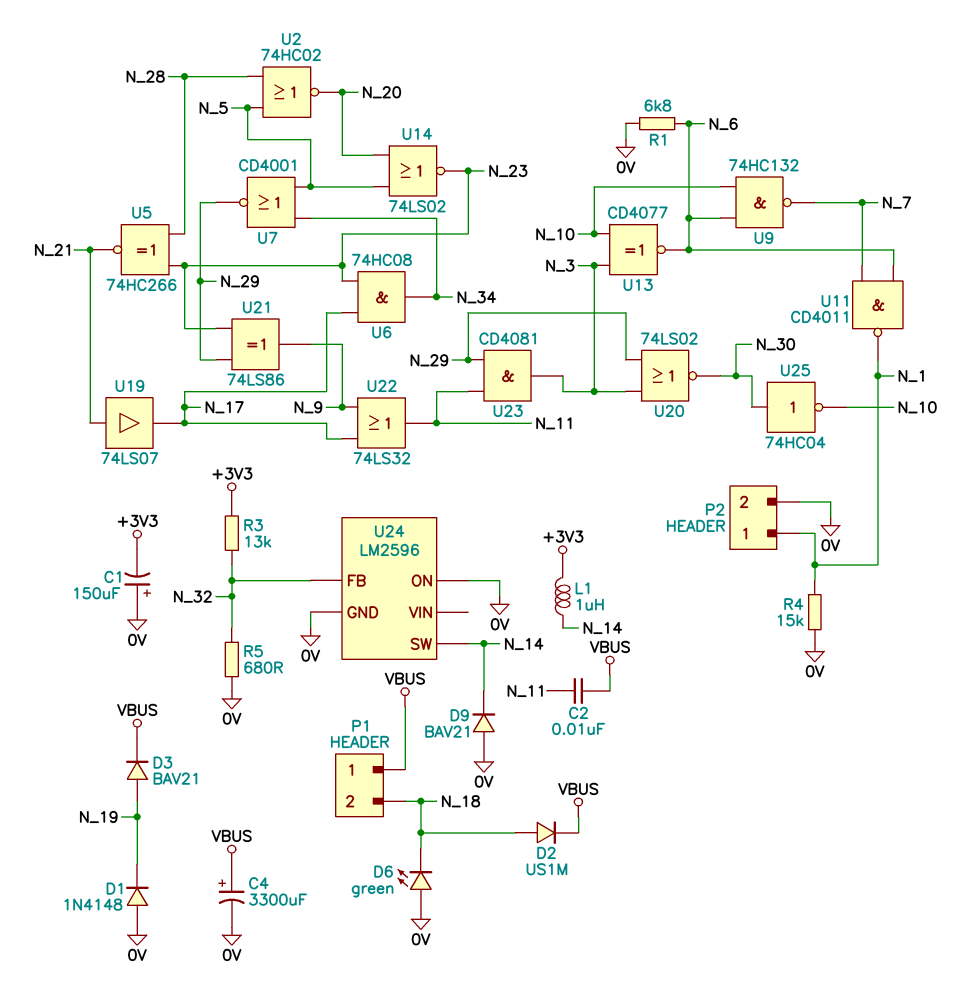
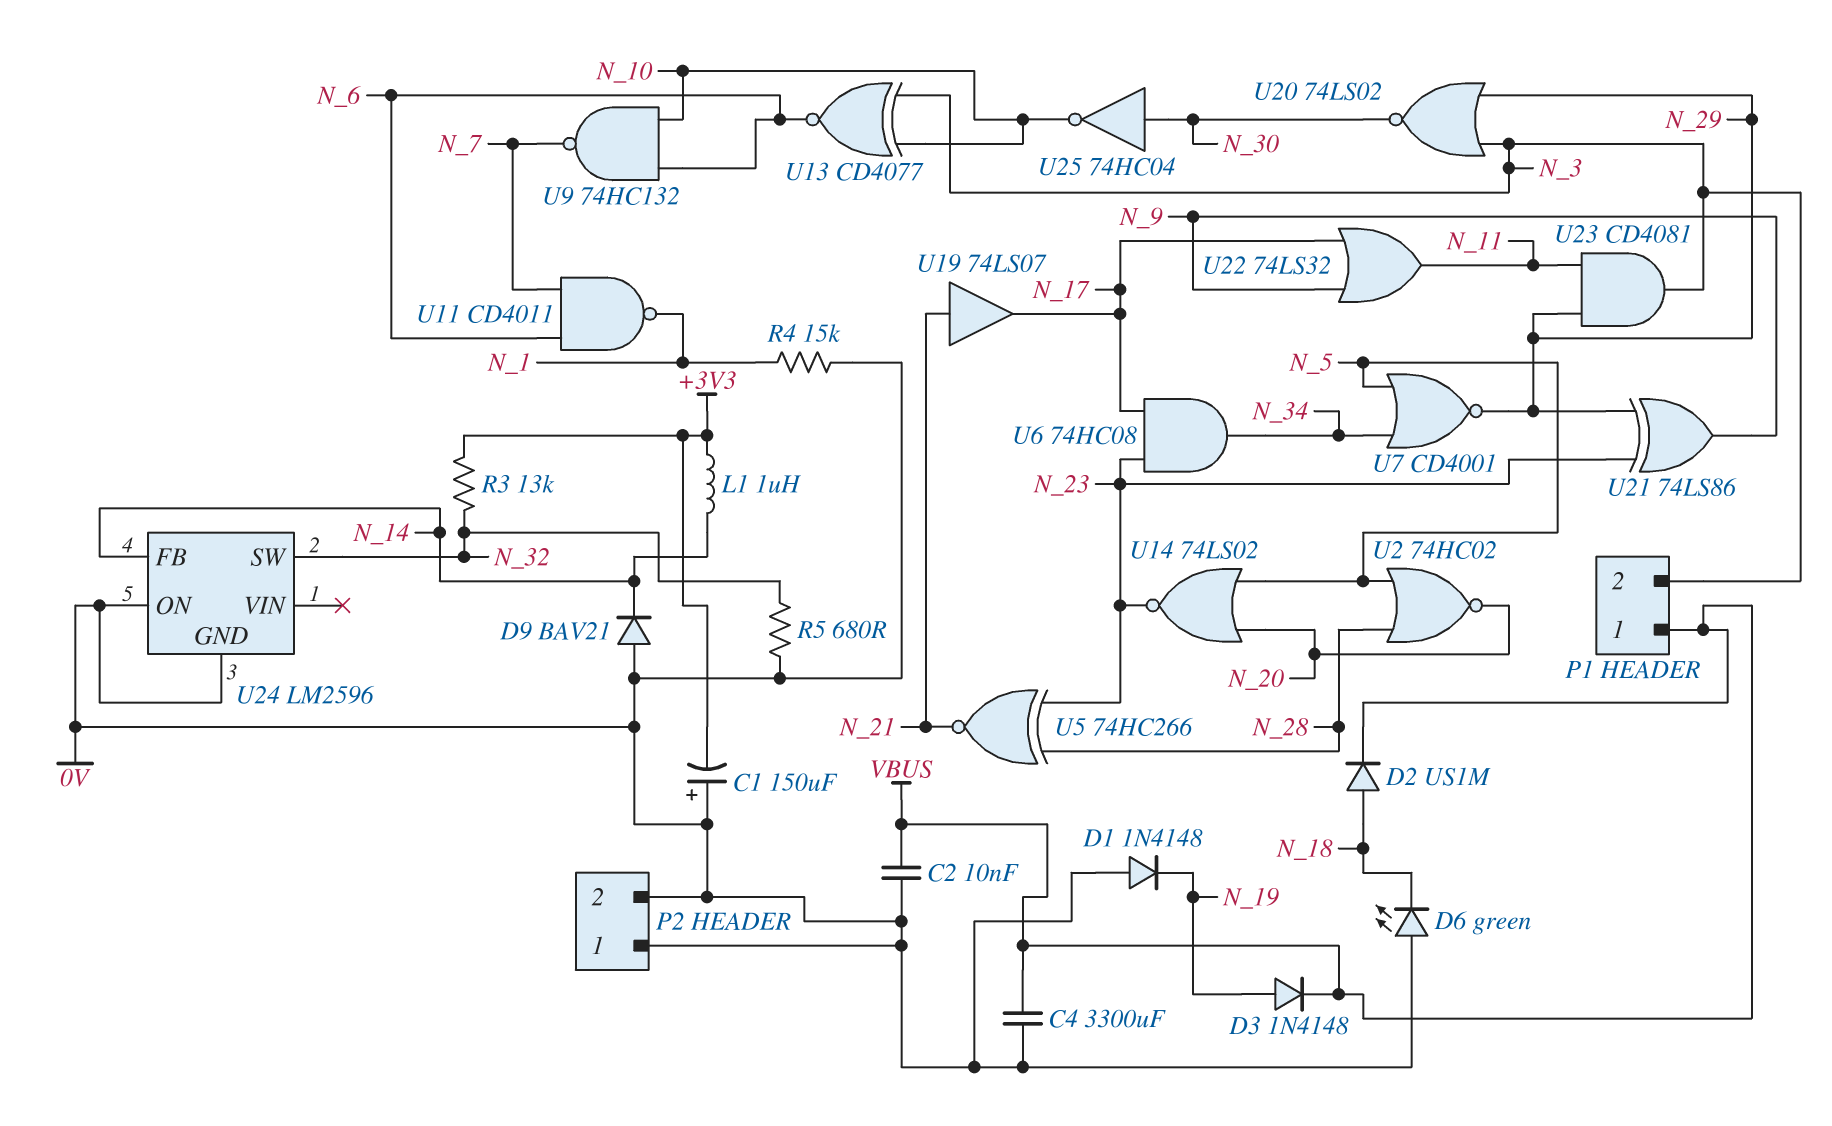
C2: 10nF (N_11, VBUS) -> 10nF (0V, VBUS)
C4: 3300uF (plus VBUS, minus 0V) -> 3300uF (0V, VBUS)
D3: diode BAV21 (A N_19, K VBUS) -> diode 1N4148 (A N_19, K VBUS)
P1 pin 2: N_18 -> N_3
P2 pin 1: N_1 -> 0V
R1: 6.8k (0V, N_6) -> none
U24 pin FB: N_32 -> N_14
U24 pin SW: N_14 -> N_32

